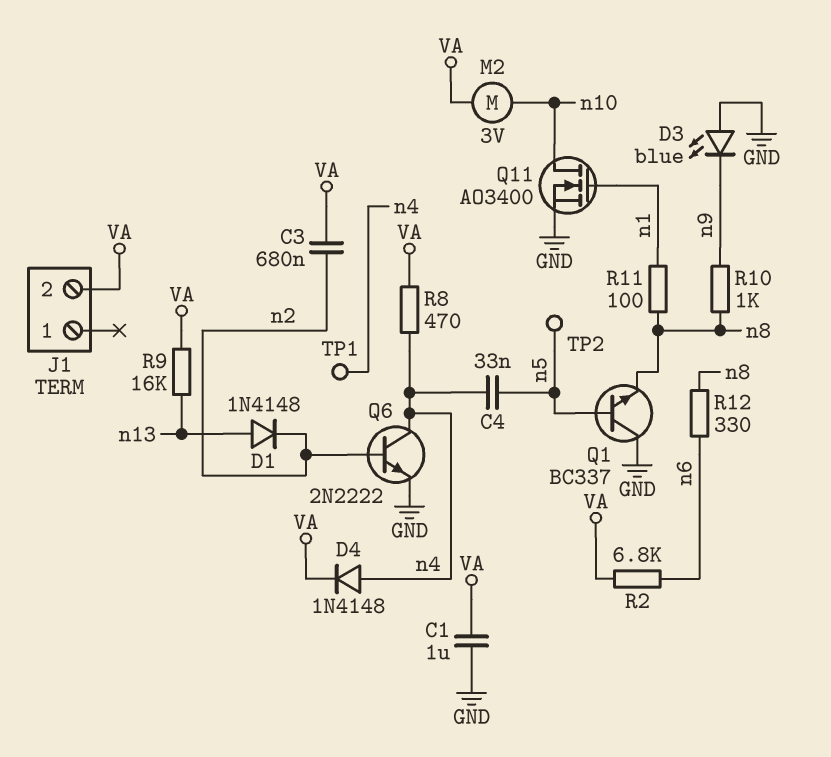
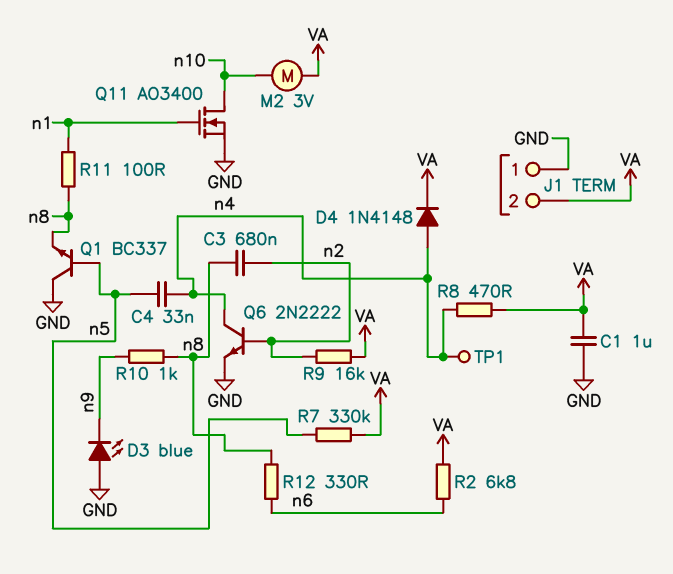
C3: 680nF (VA, n2) -> 680nF (n2, n8)
D1: diode 1N4148 (A n13, K n2) -> none
J1 pin 1: none -> GND
R7: none -> 330k (VA, n5)
R9: 16k (VA, n13) -> 16k (VA, n2)
TP2: test point (n5) -> none

